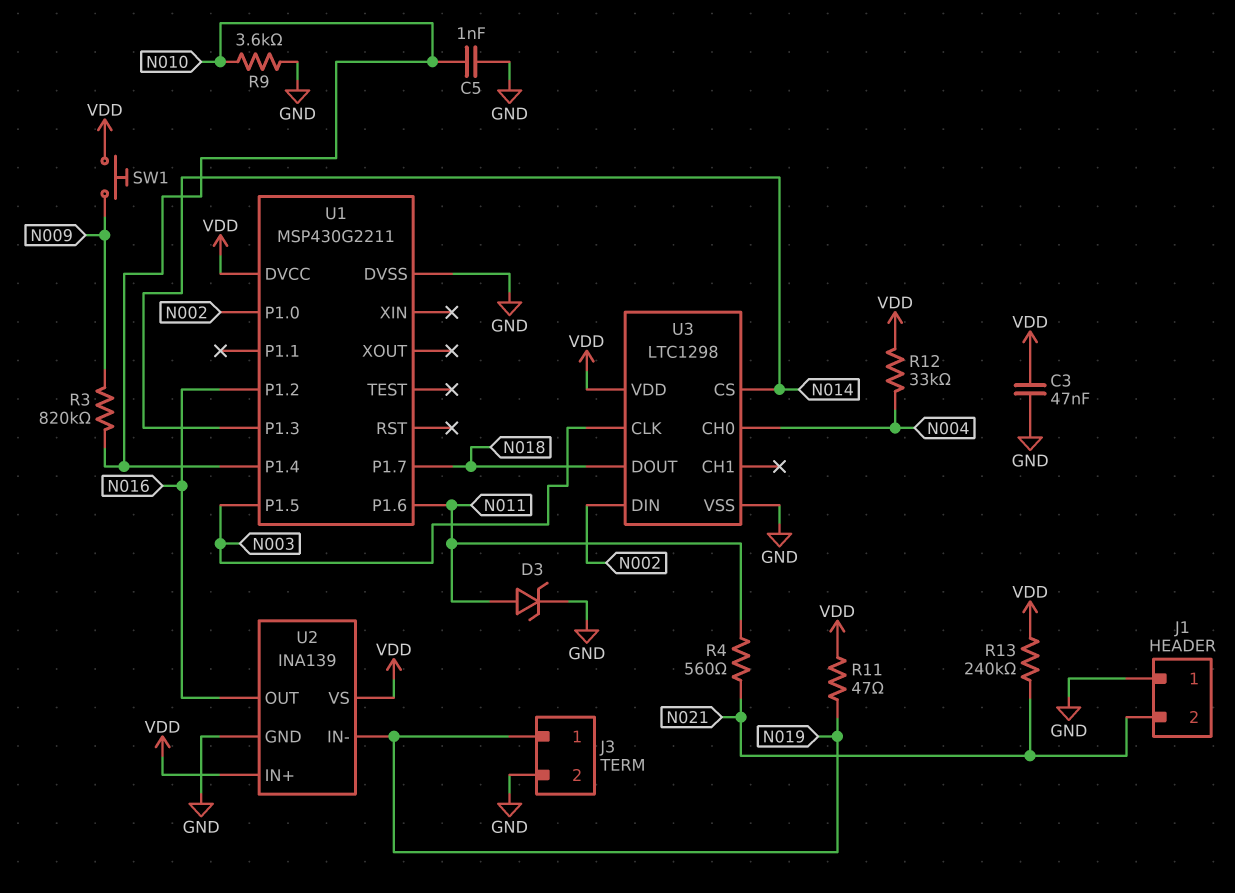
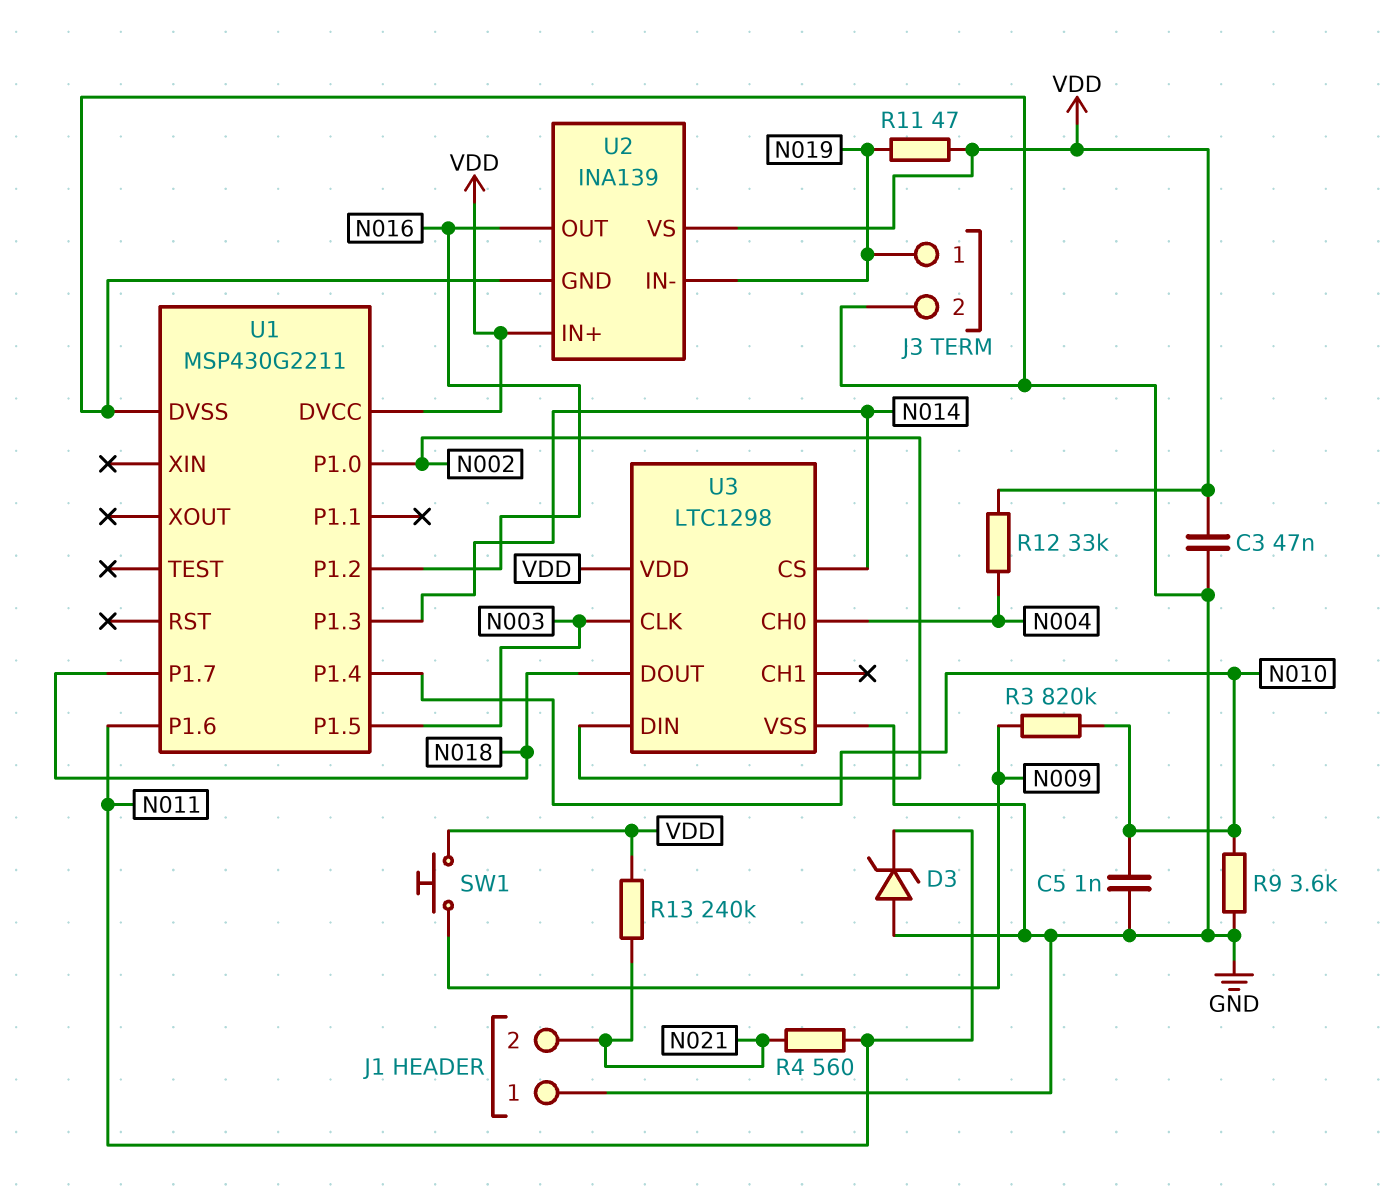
D3: zener (A N011, K GND) -> zener (A GND, K N011)

